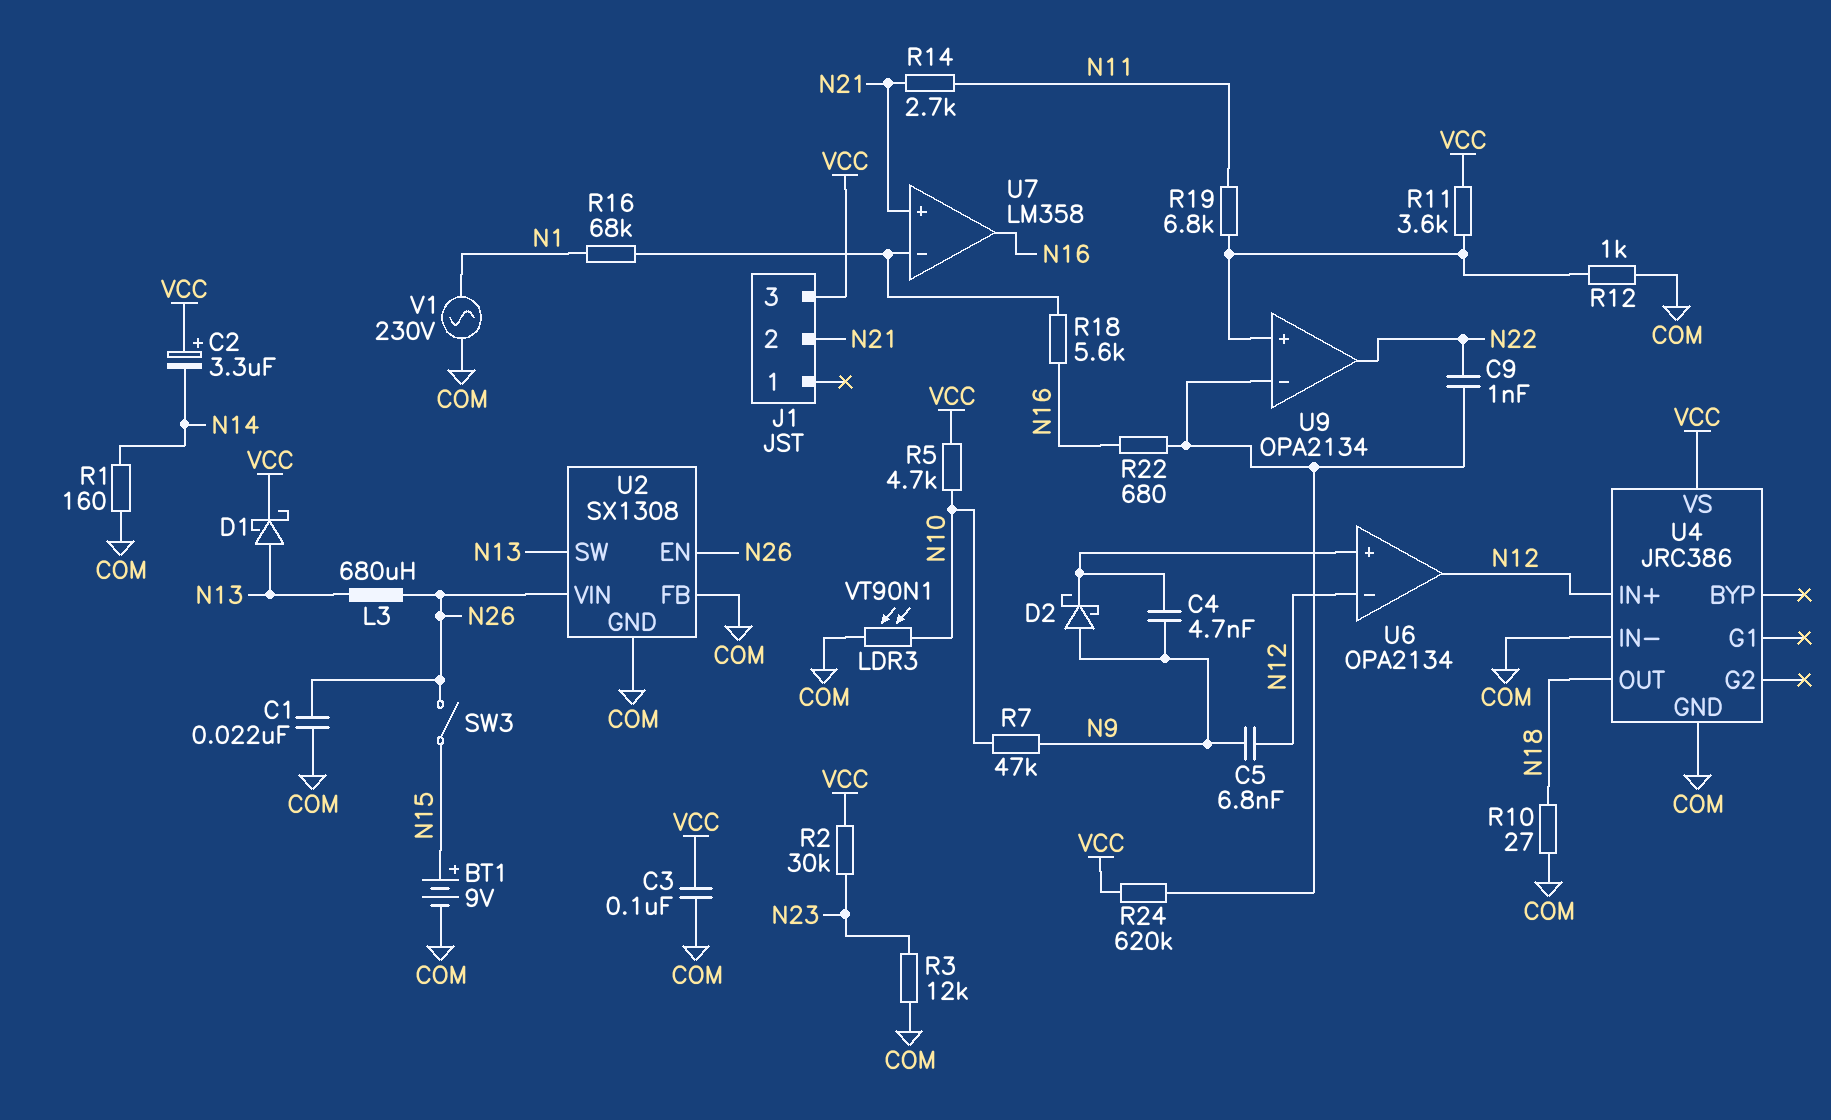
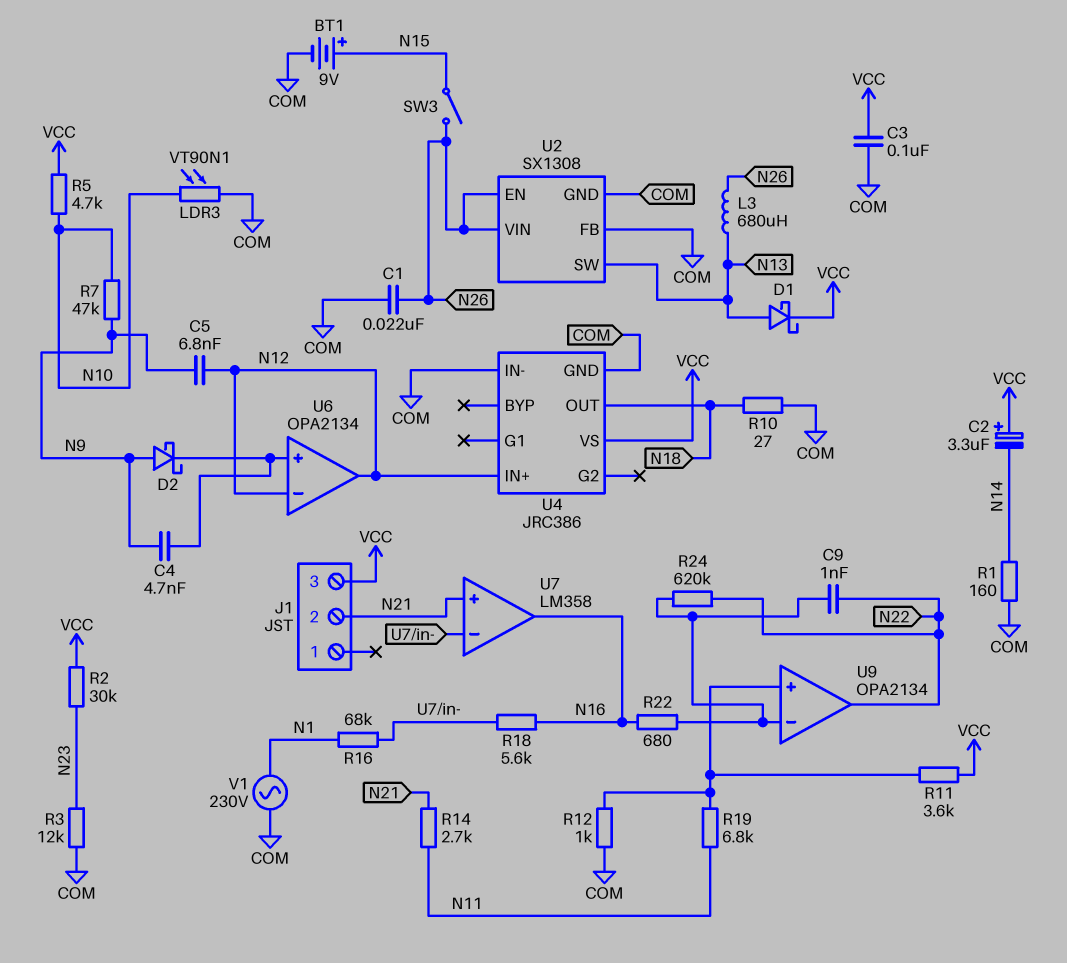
R24: 620k (U9/in-, VCC) -> 620k (N22, U9/in-)

